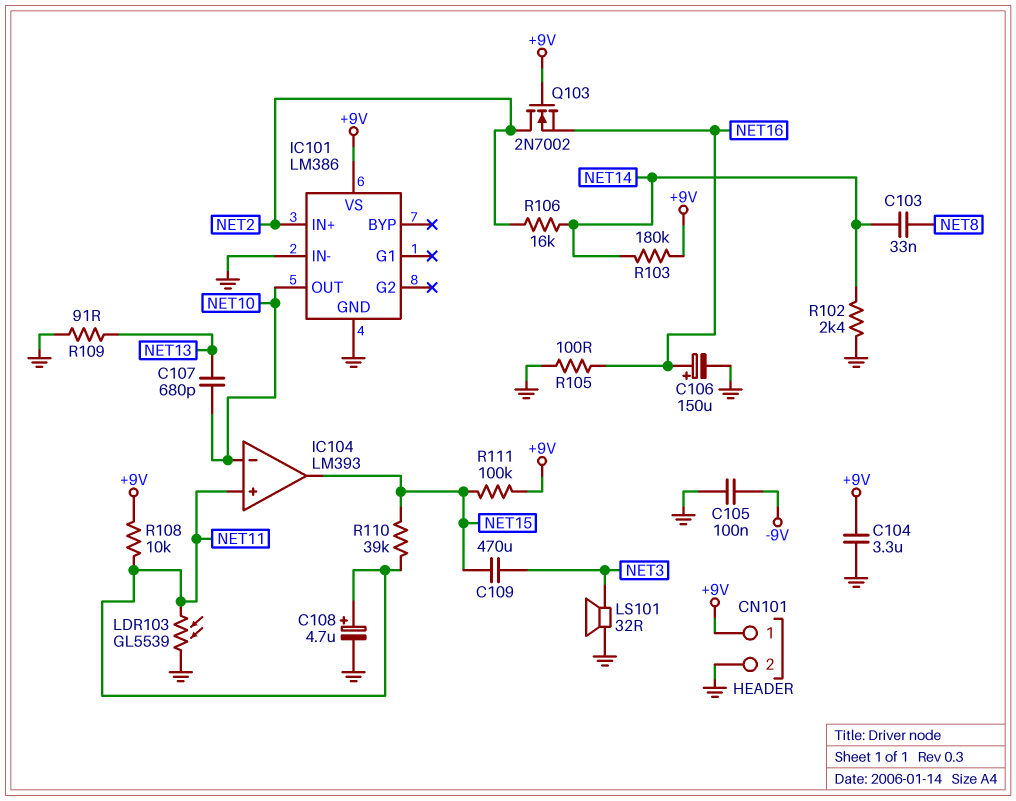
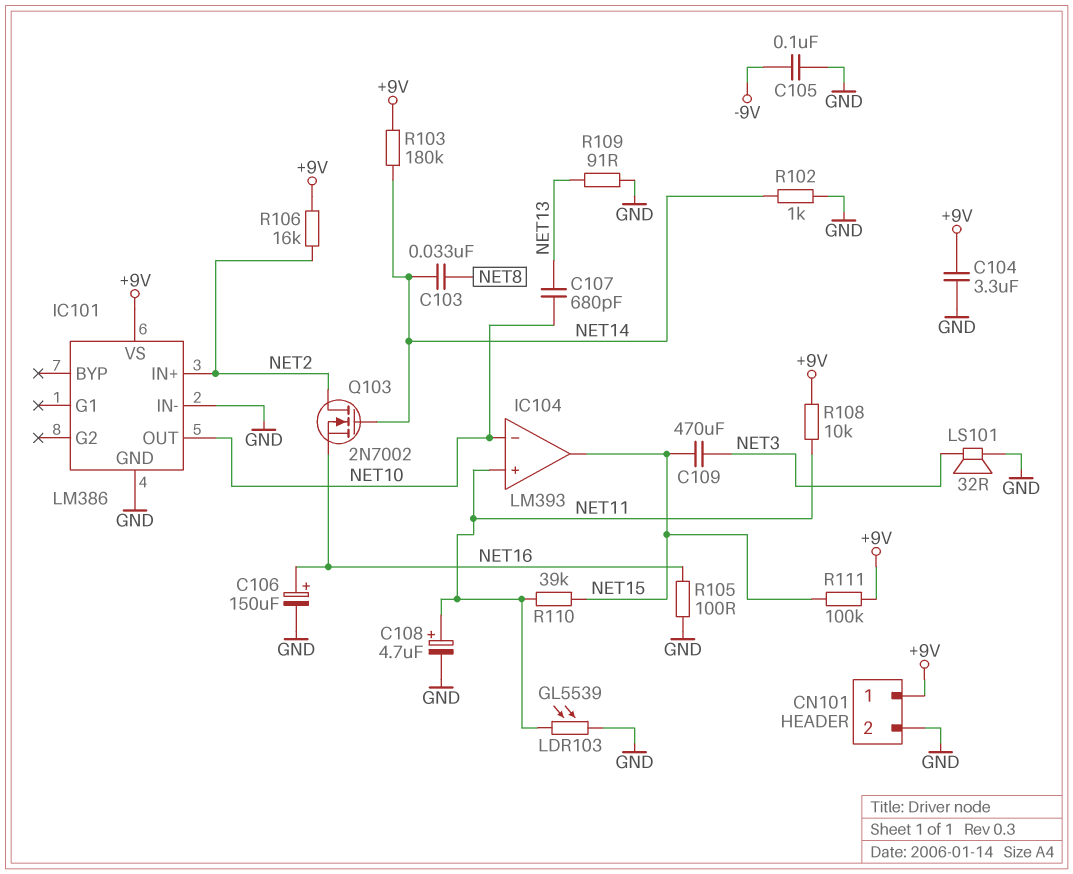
Q103: NMOS 2N7002 (G +9V, D NET2, S NET16) -> NMOS 2N7002 (G NET14, D NET2, S NET16)
R102: 2.4k (GND, NET14) -> 1k (GND, NET14)
R106: 16k (NET2, NET14) -> 16k (+9V, NET2)

